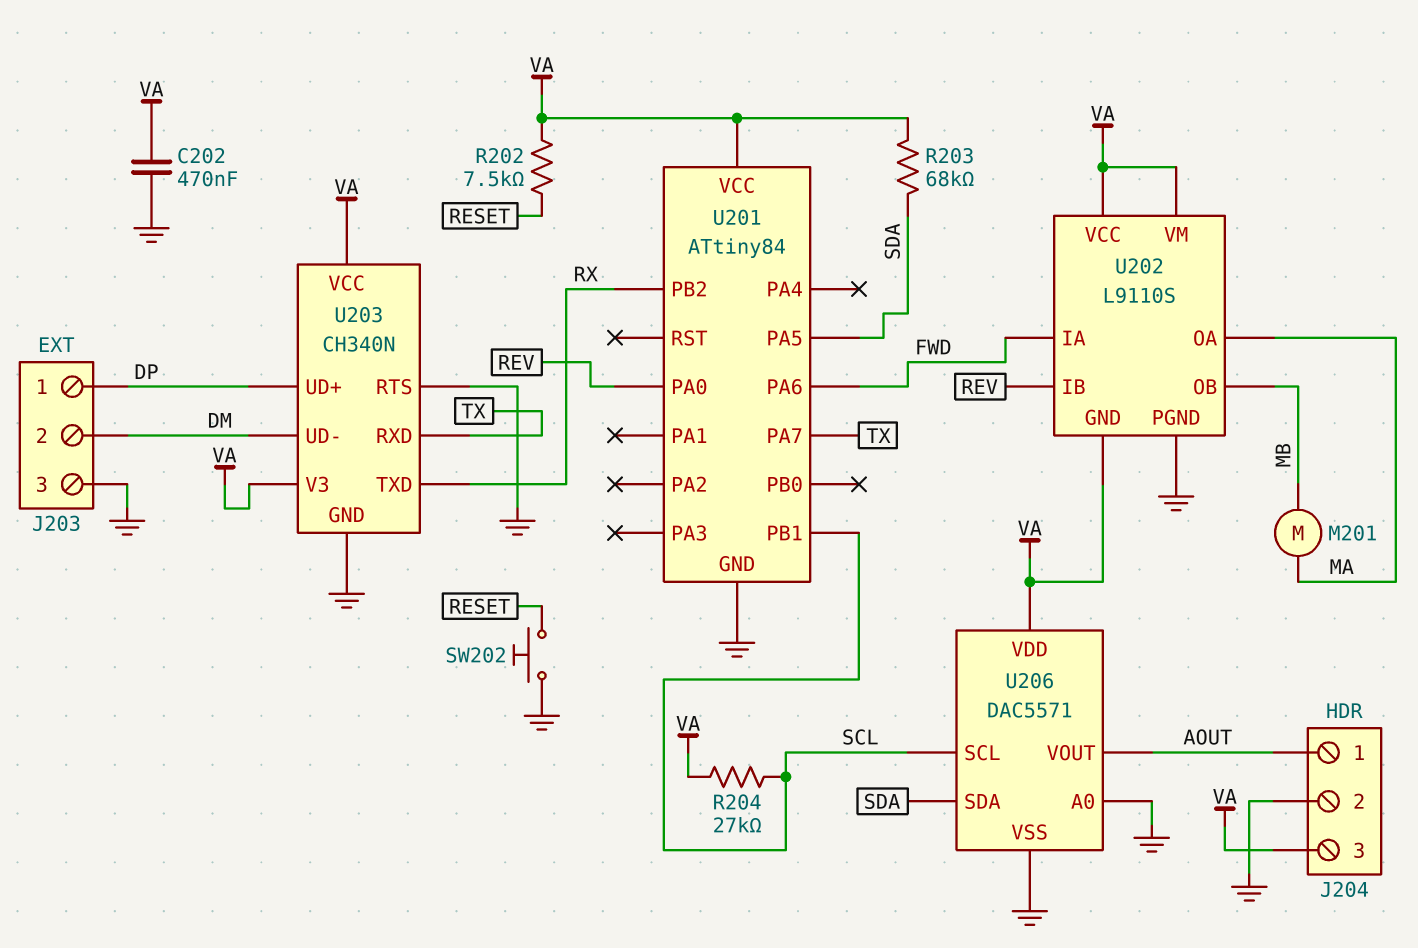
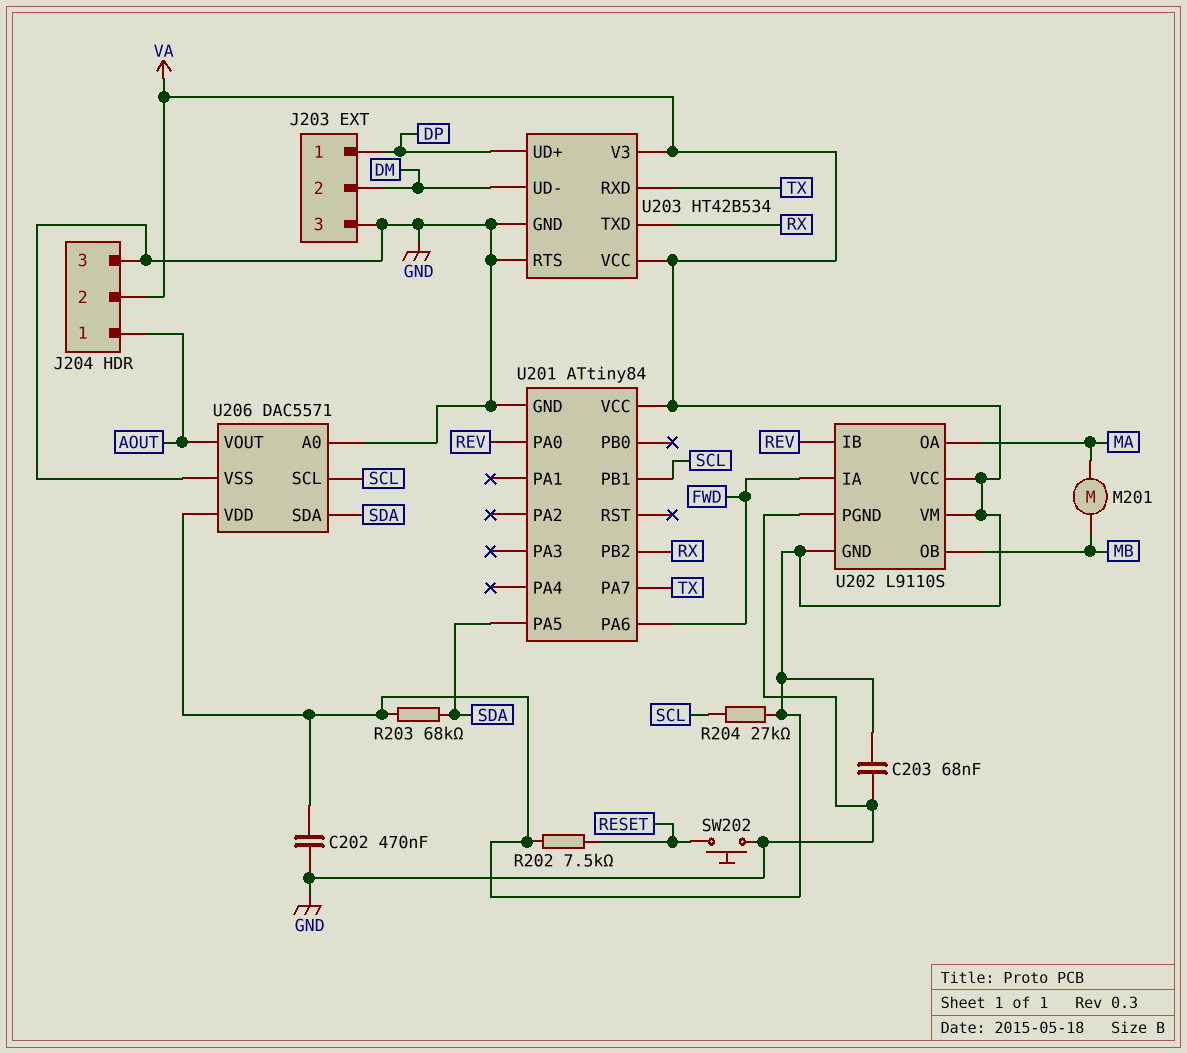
C203: none -> 68nF (GND, VA)
J204 pin 2: GND -> VA
J204 pin 3: VA -> GND
U203: CH340N -> HT42B534

